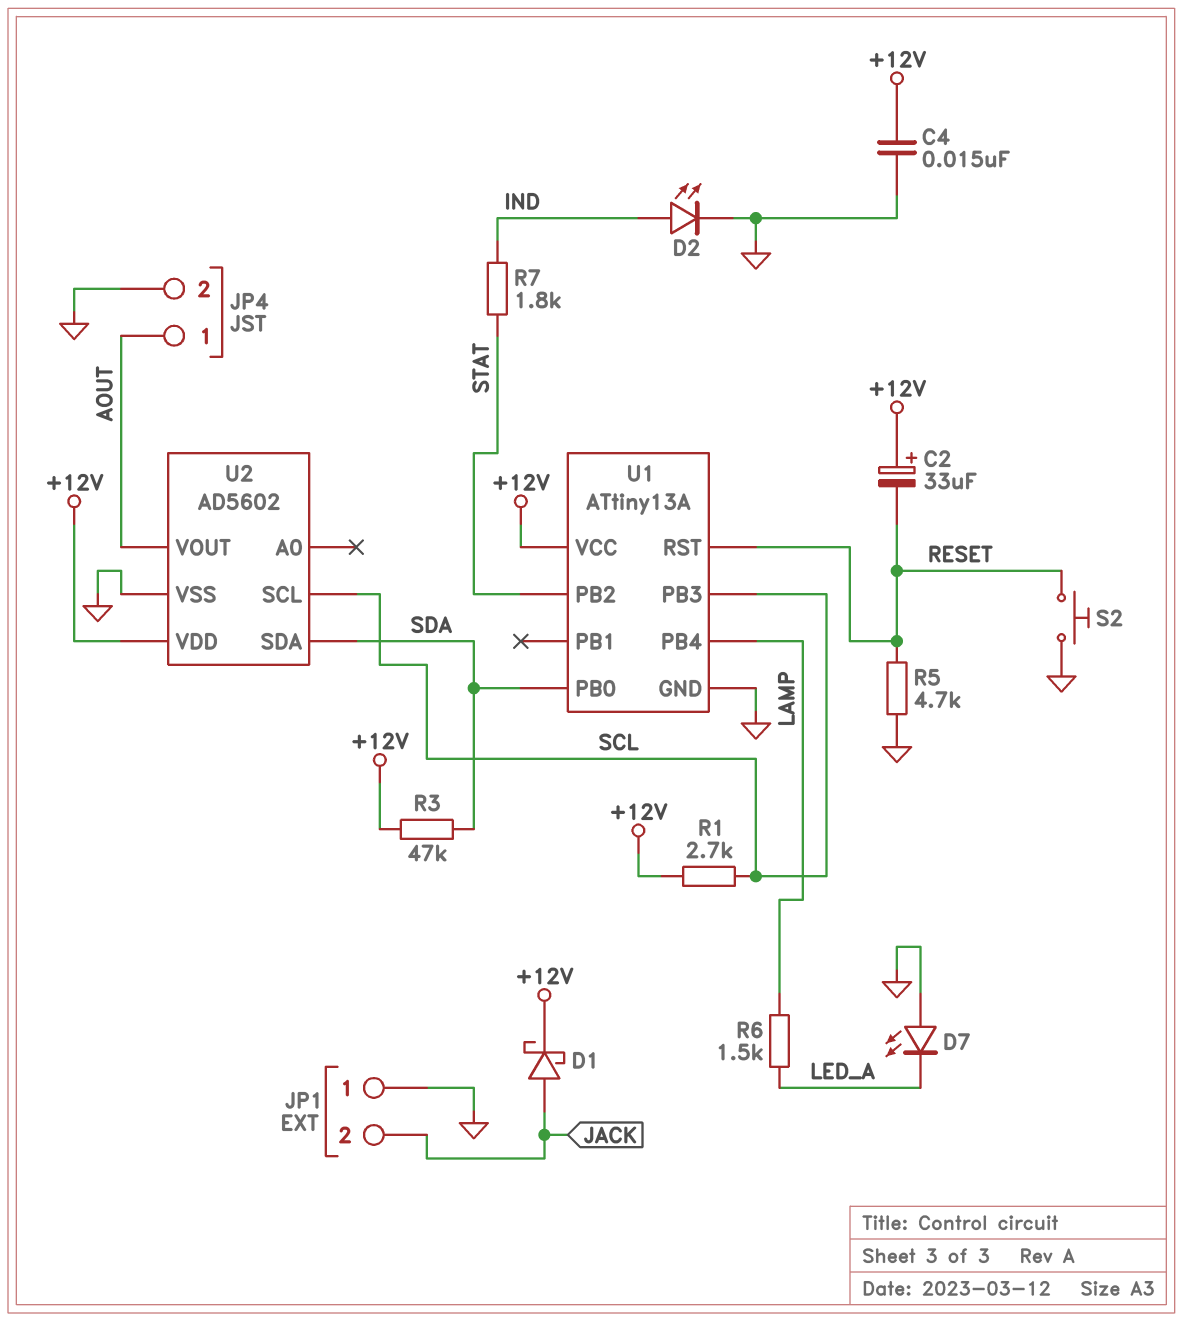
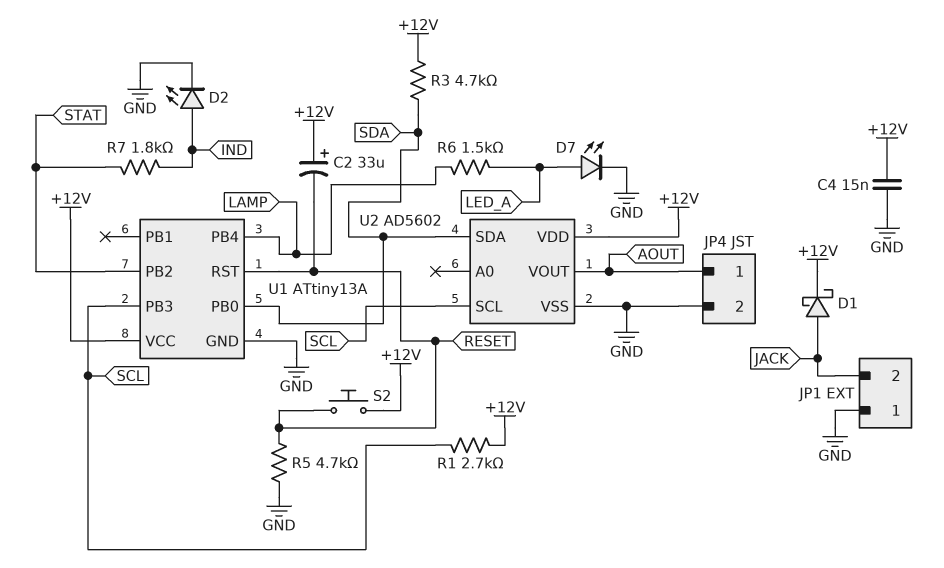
D7: LED (A GND, K LED_A) -> LED (A LED_A, K GND)
R3: 47k (+12V, SDA) -> 4.7k (+12V, SDA)
S2: button (GND, RESET) -> button (+12V, RESET)

